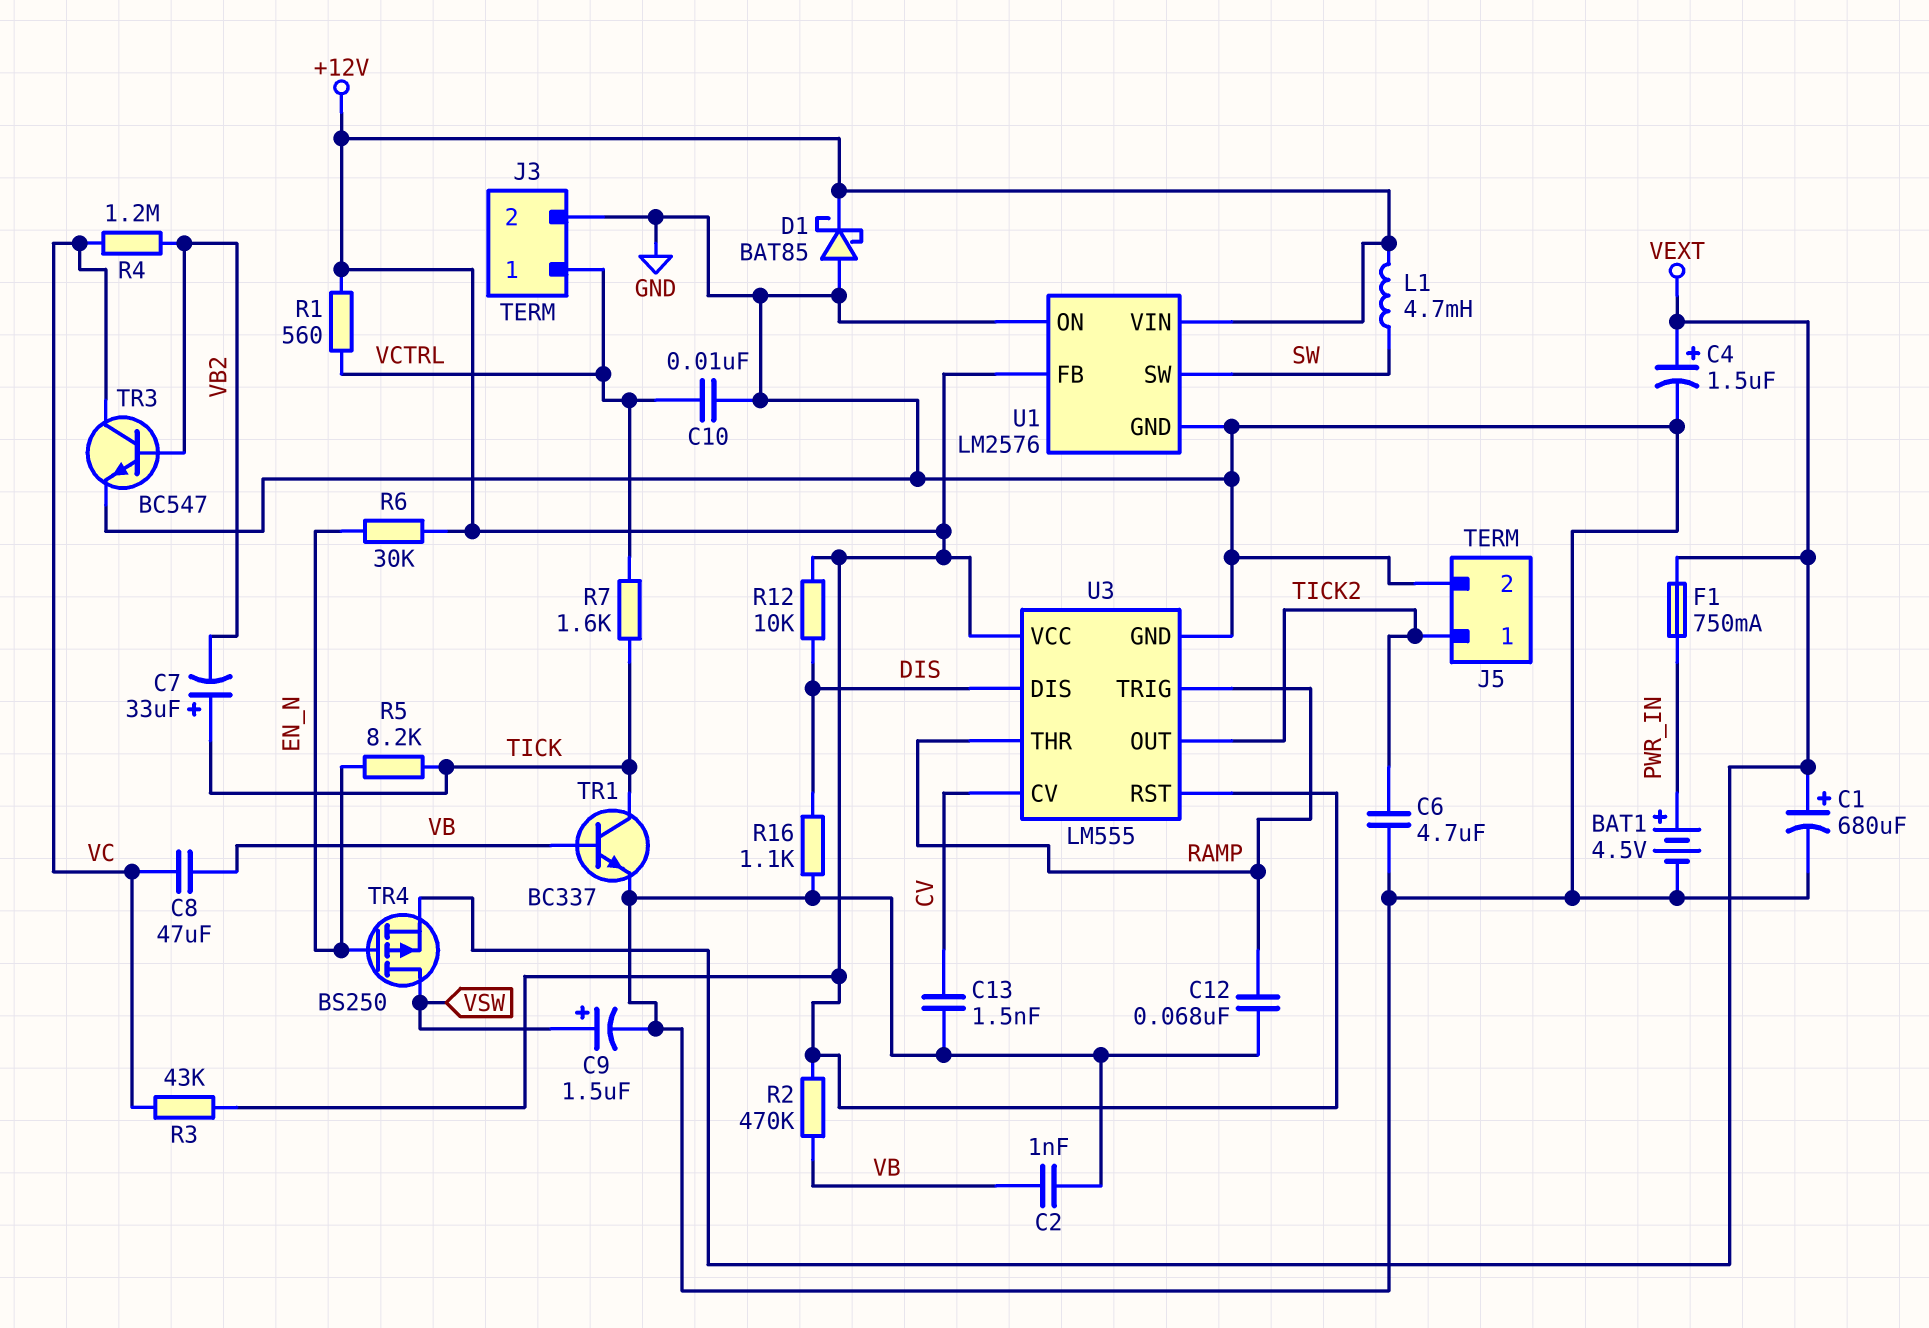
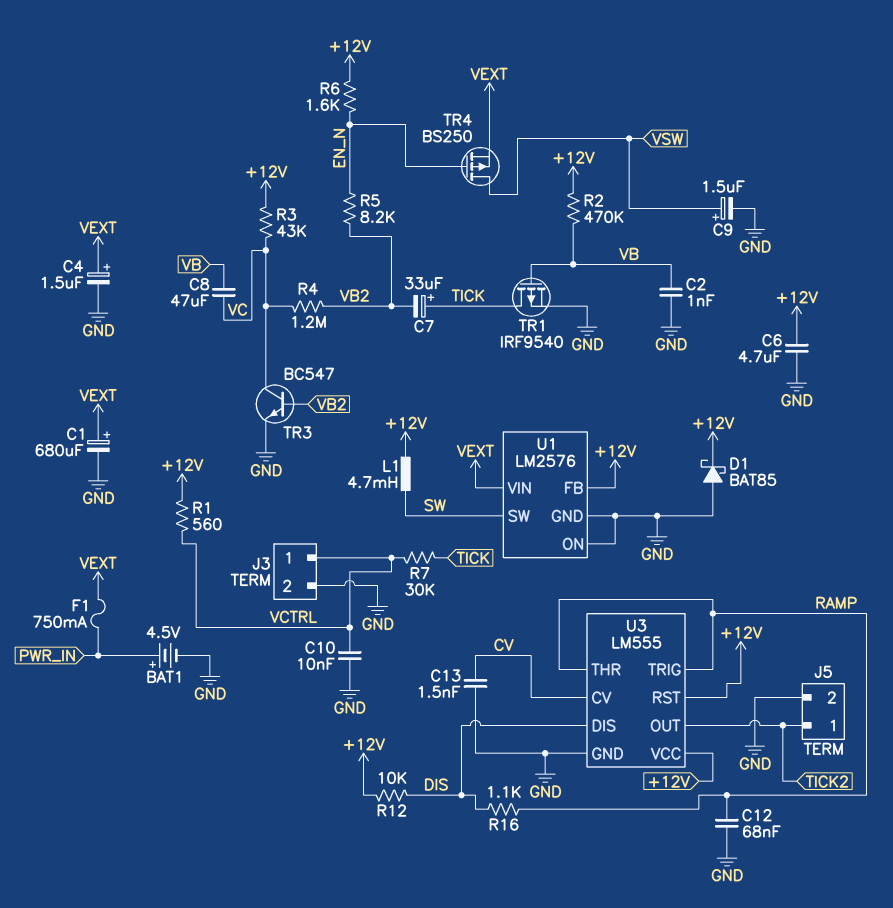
C6: 4.7uF (GND, TICK2) -> 4.7uF (+12V, GND)
R5: 8.2k (EN_N, TICK) -> 8.2k (EN_N, VB2)
R6: 30k (+12V, EN_N) -> 1.6k (+12V, EN_N)
R7: 1.6k (TICK, VCTRL) -> 30k (TICK, VCTRL)
R16: 1.1k (DIS, GND) -> 1.1k (DIS, RAMP)
TR1: NPN BC337 (B VB, C TICK, E GND) -> PMOS IRF9540 (G VB, D TICK, S GND)
U1 pin VIN: +12V -> VEXT

